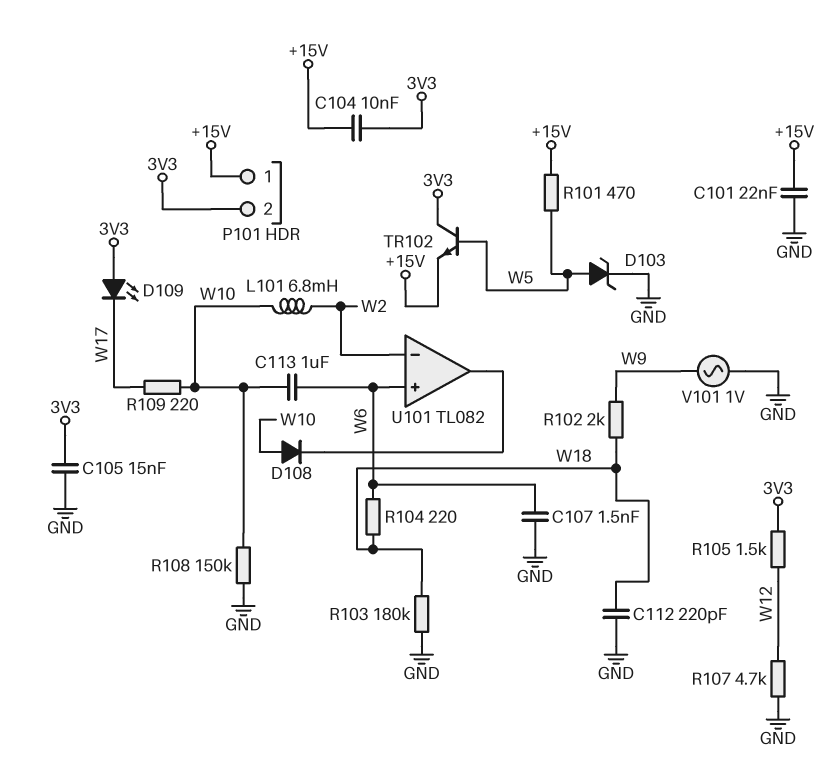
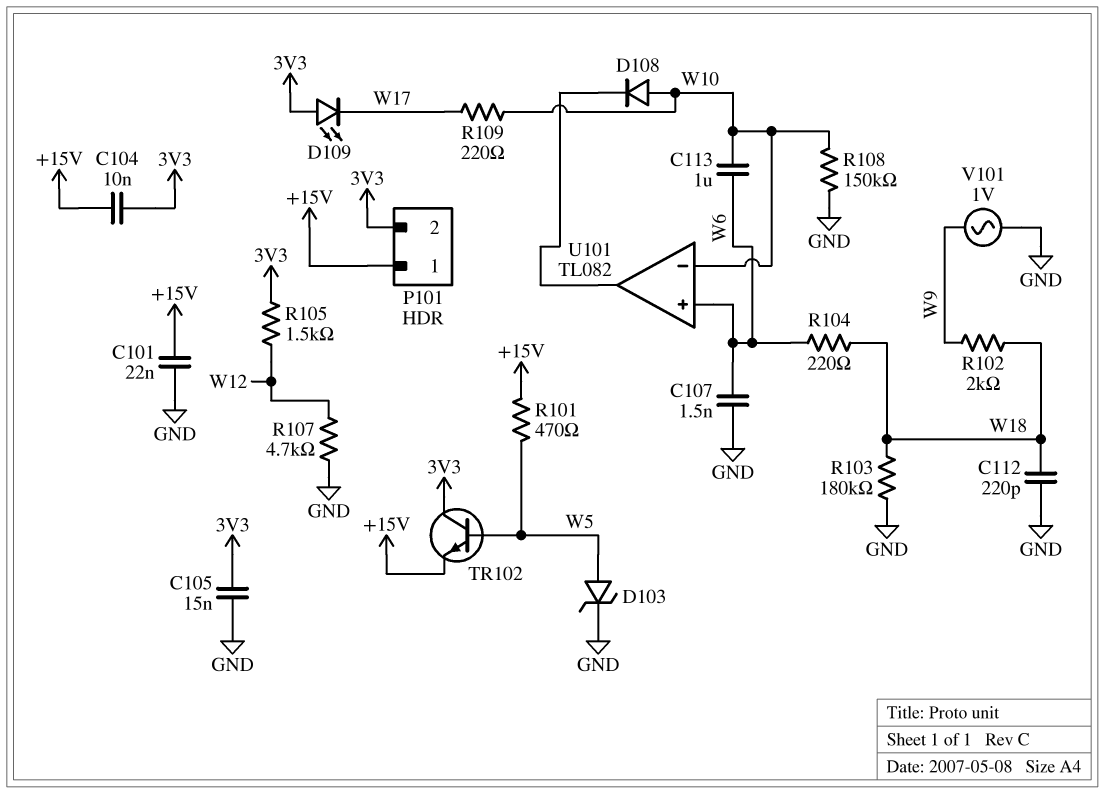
L101: 6.8mH (W2, W10) -> none
U101 pin in-: W2 -> W10

